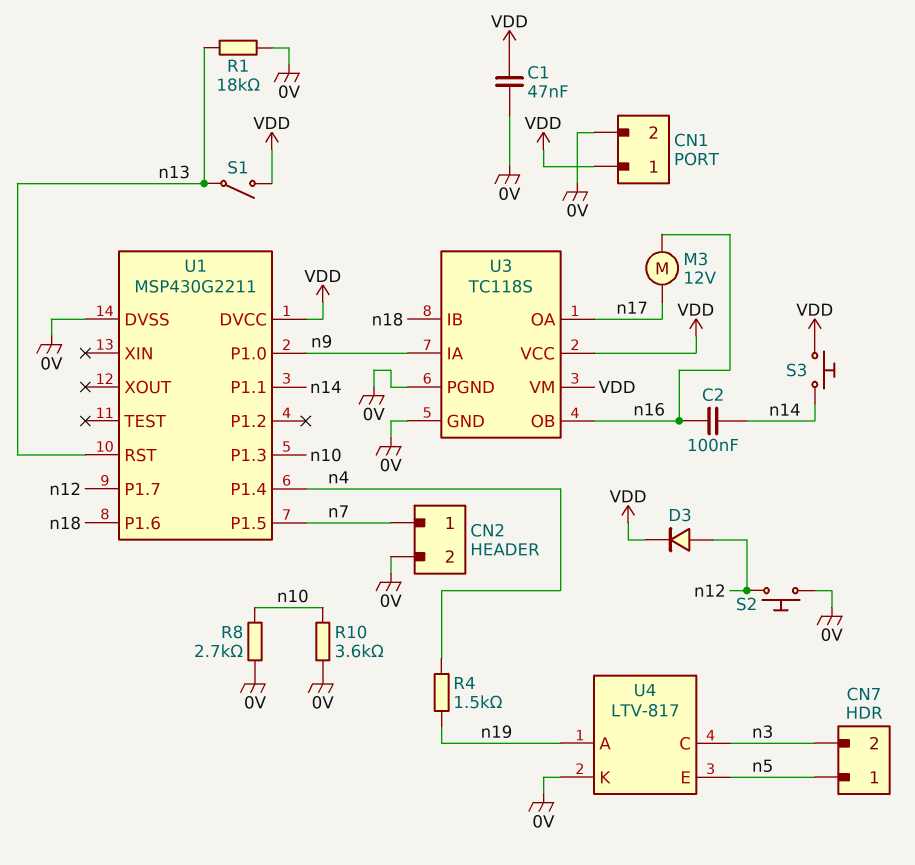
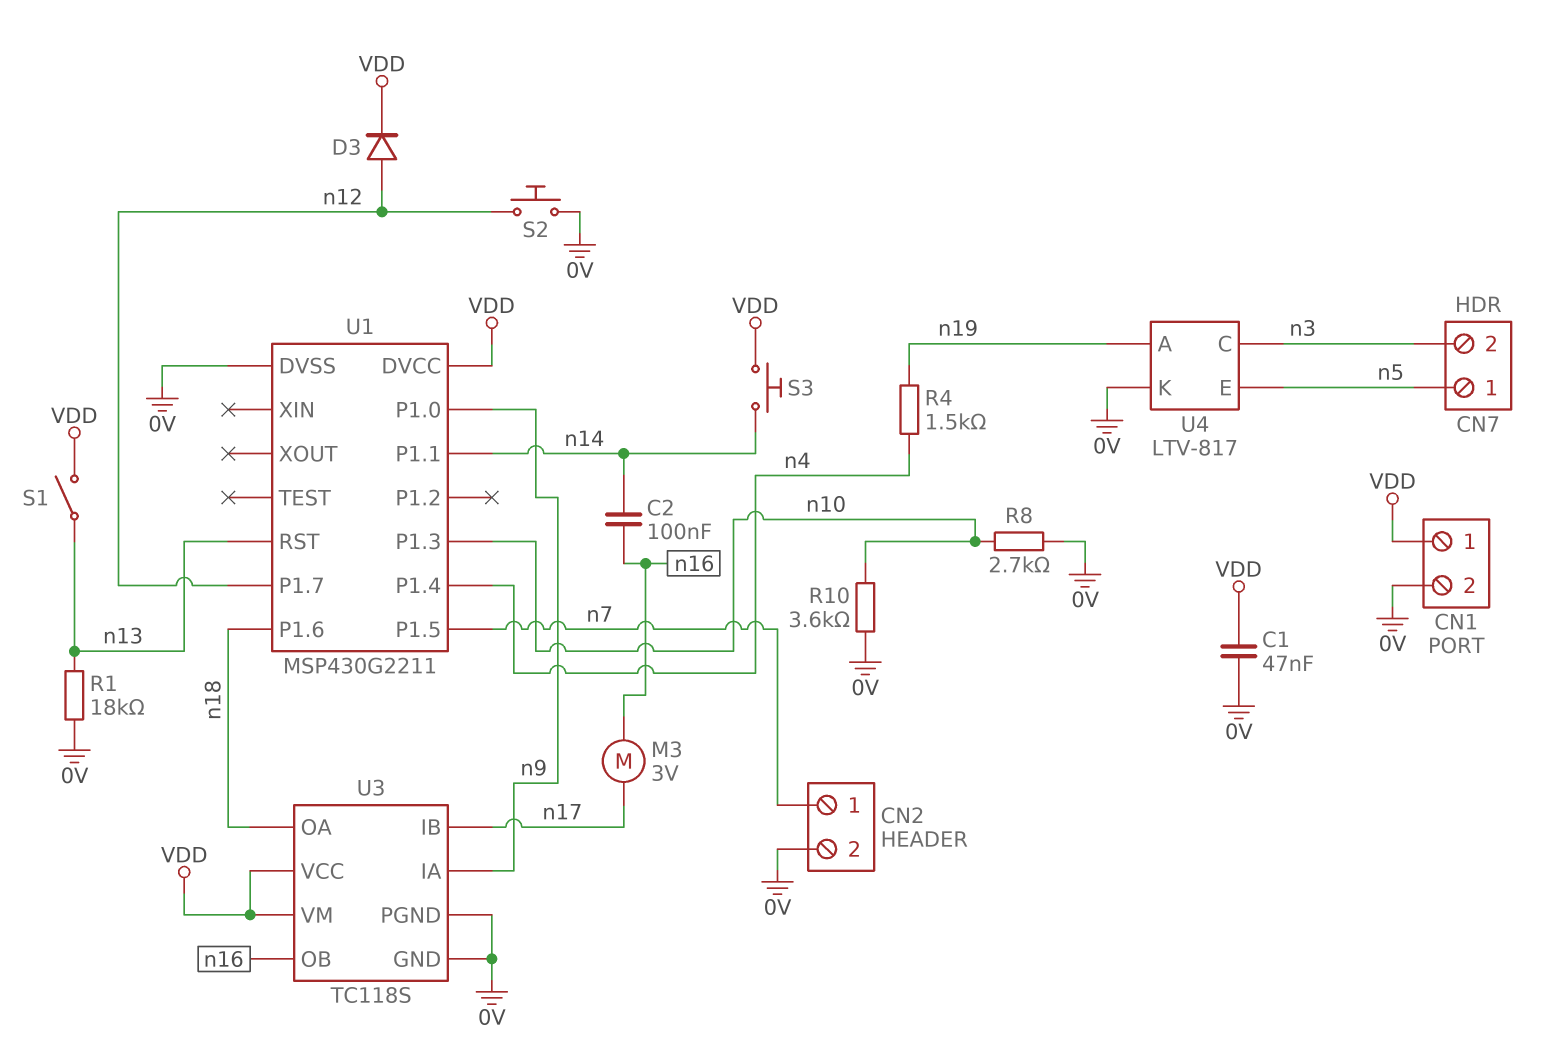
M3: motor 12V (n16, n17) -> motor 3V (n16, n17)
U3 pin IB: n18 -> n17
U3 pin OA: n17 -> n18

